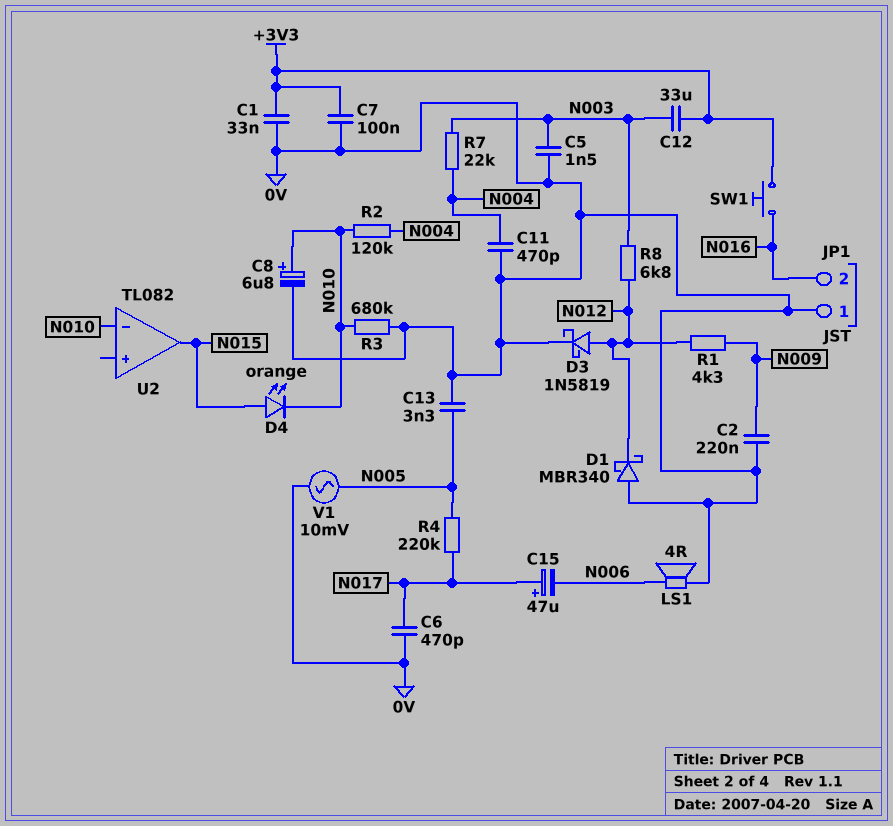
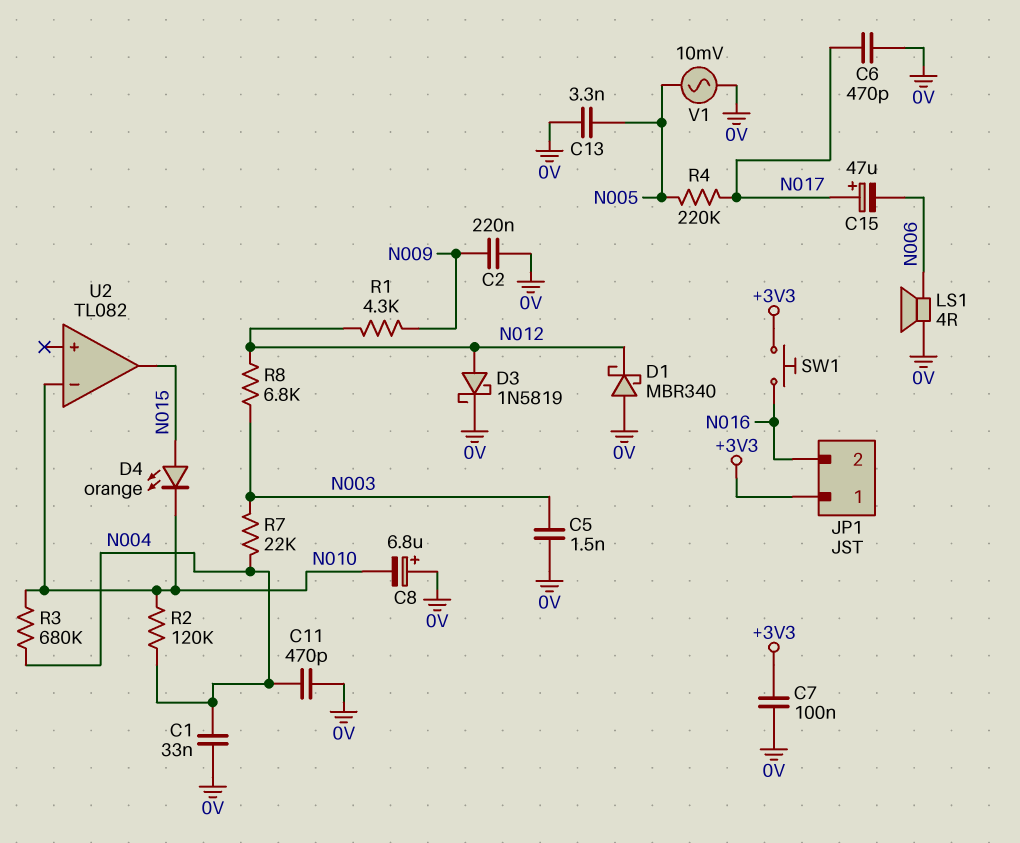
C1: 33nF (+3V3, 0V) -> 33nF (0V, N004)
C8: 6.8uF (plus N010, minus 0V) -> 6.8uF (plus 0V, minus N010)
C12: 33uF (+3V3, N003) -> none
JP1 pin 1: 0V -> +3V3
R3: 680k (0V, N010) -> 680k (N004, N010)

